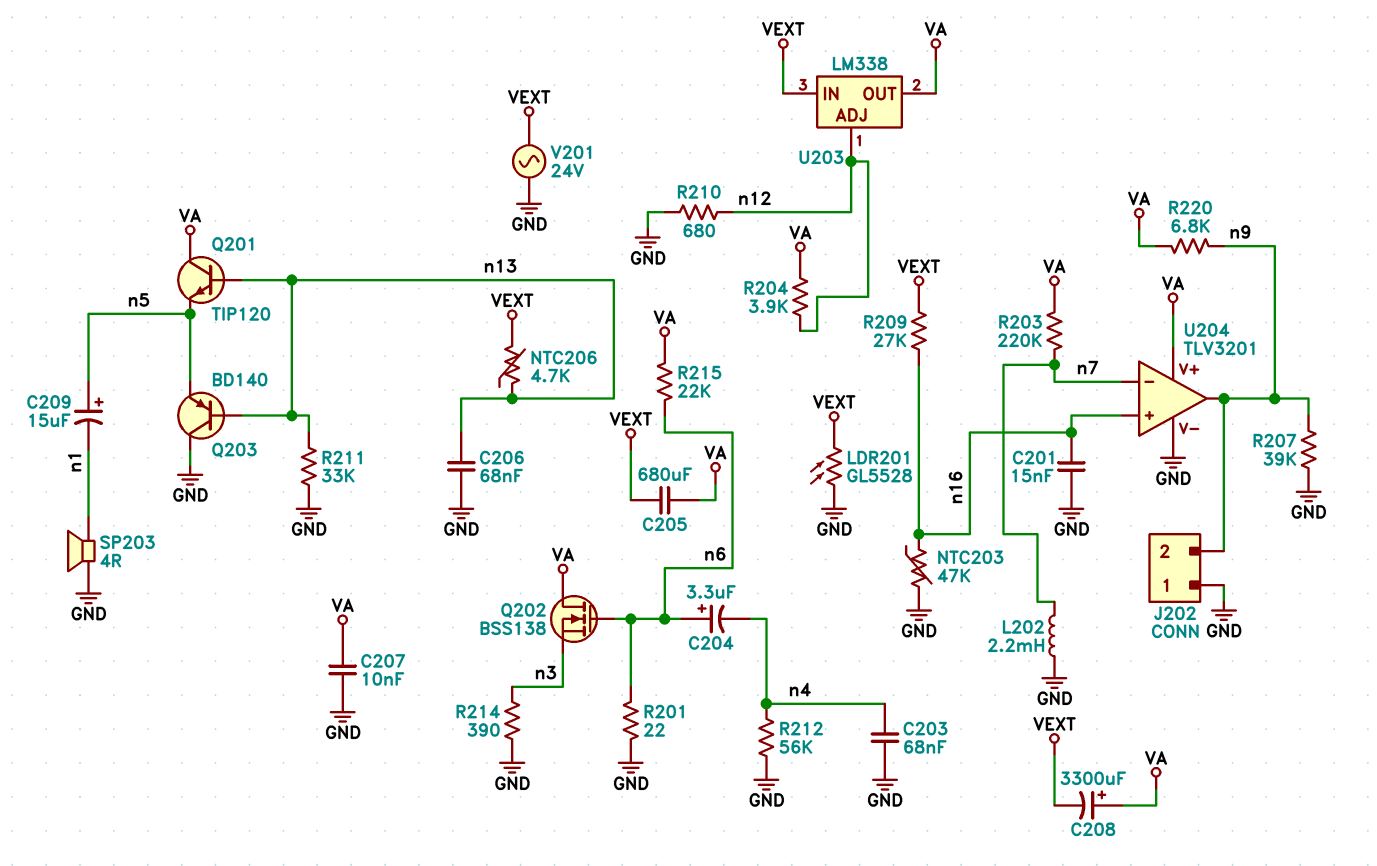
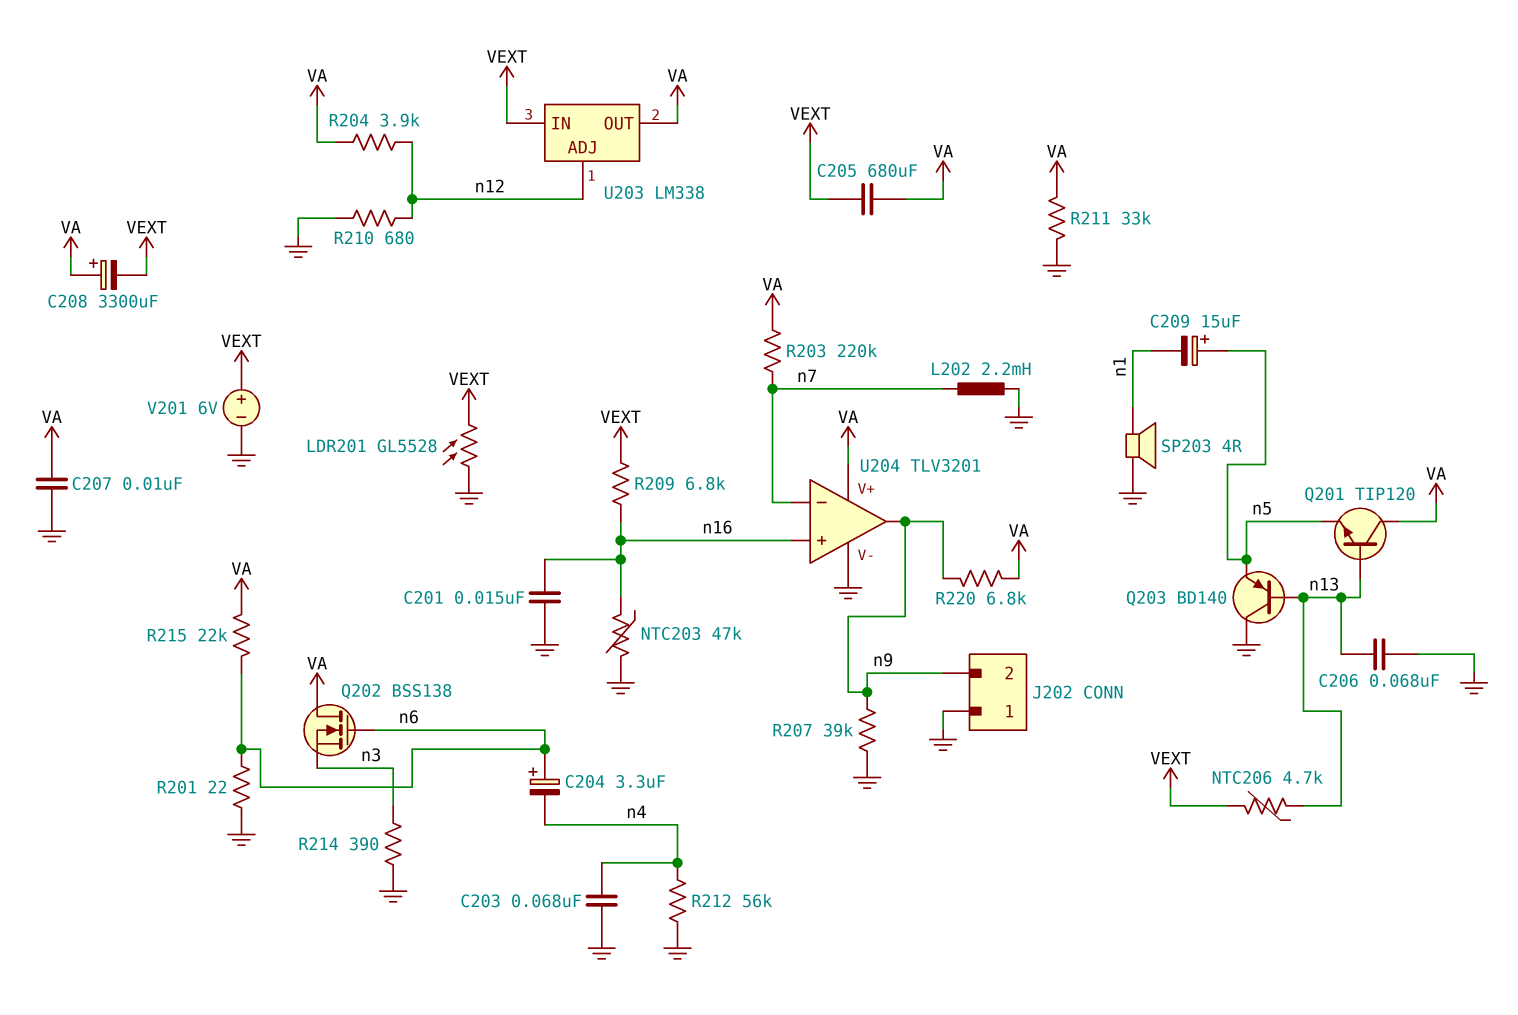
R209: 27k (VEXT, n16) -> 6.8k (VEXT, n16)
R211: 33k (GND, n13) -> 33k (GND, VA)
V201: AC 24V (GND, VEXT) -> 6V (plus VEXT, minus GND)

